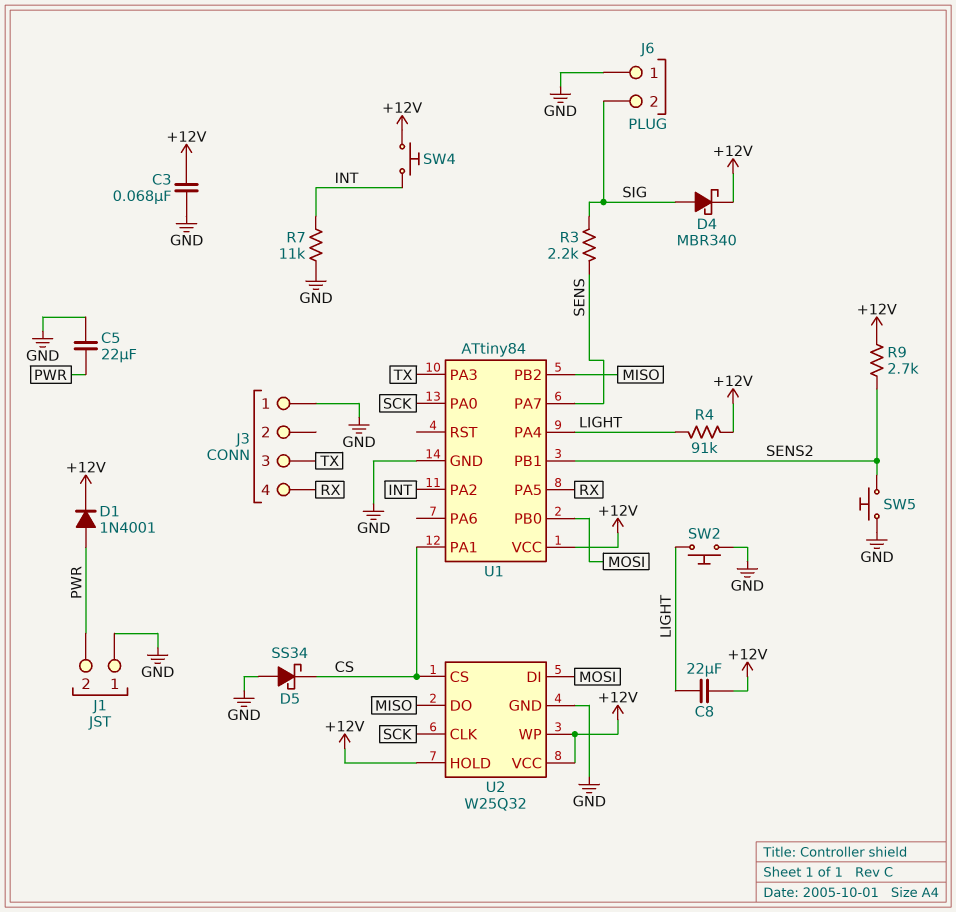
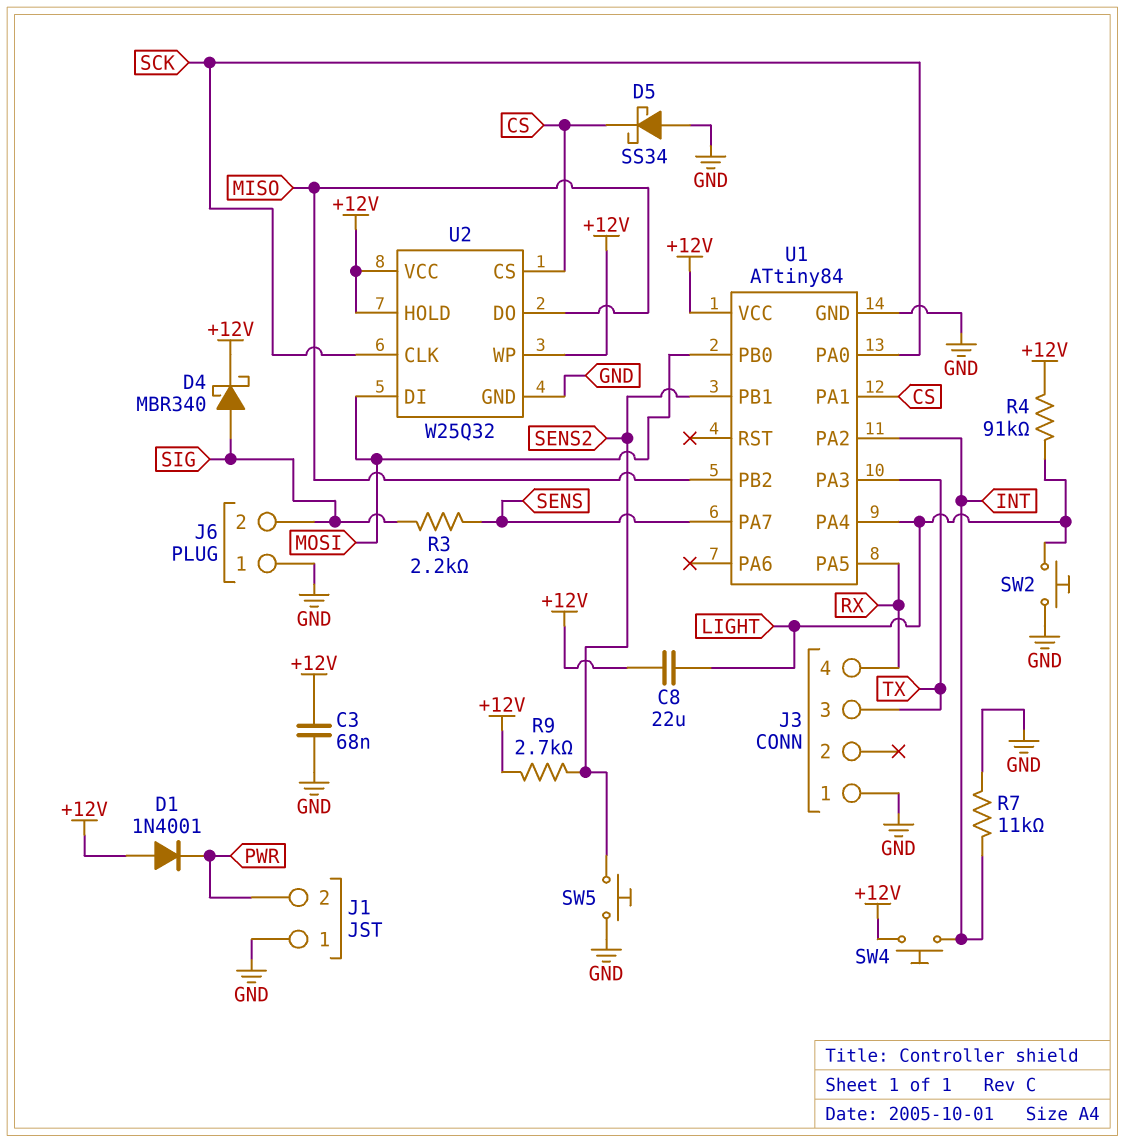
C5: 22uF (GND, PWR) -> none
D1: diode 1N4001 (A PWR, K +12V) -> diode 1N4001 (A +12V, K PWR)

